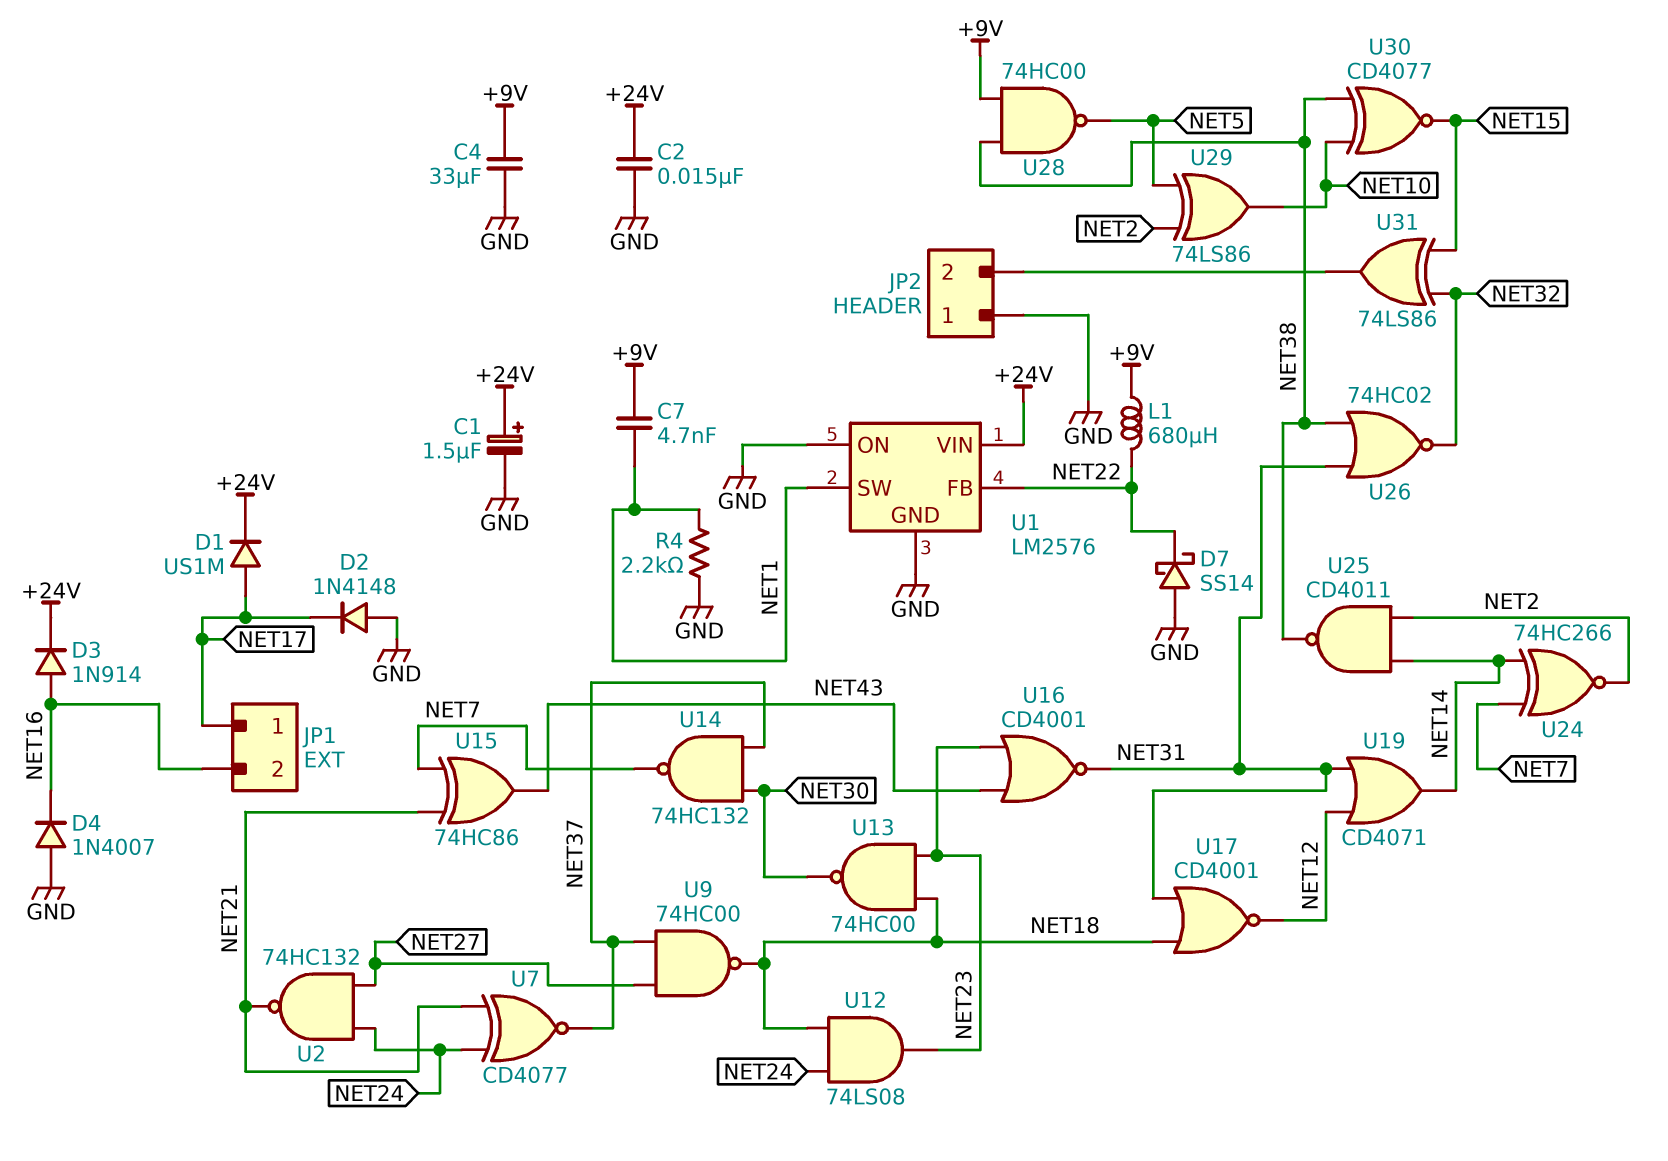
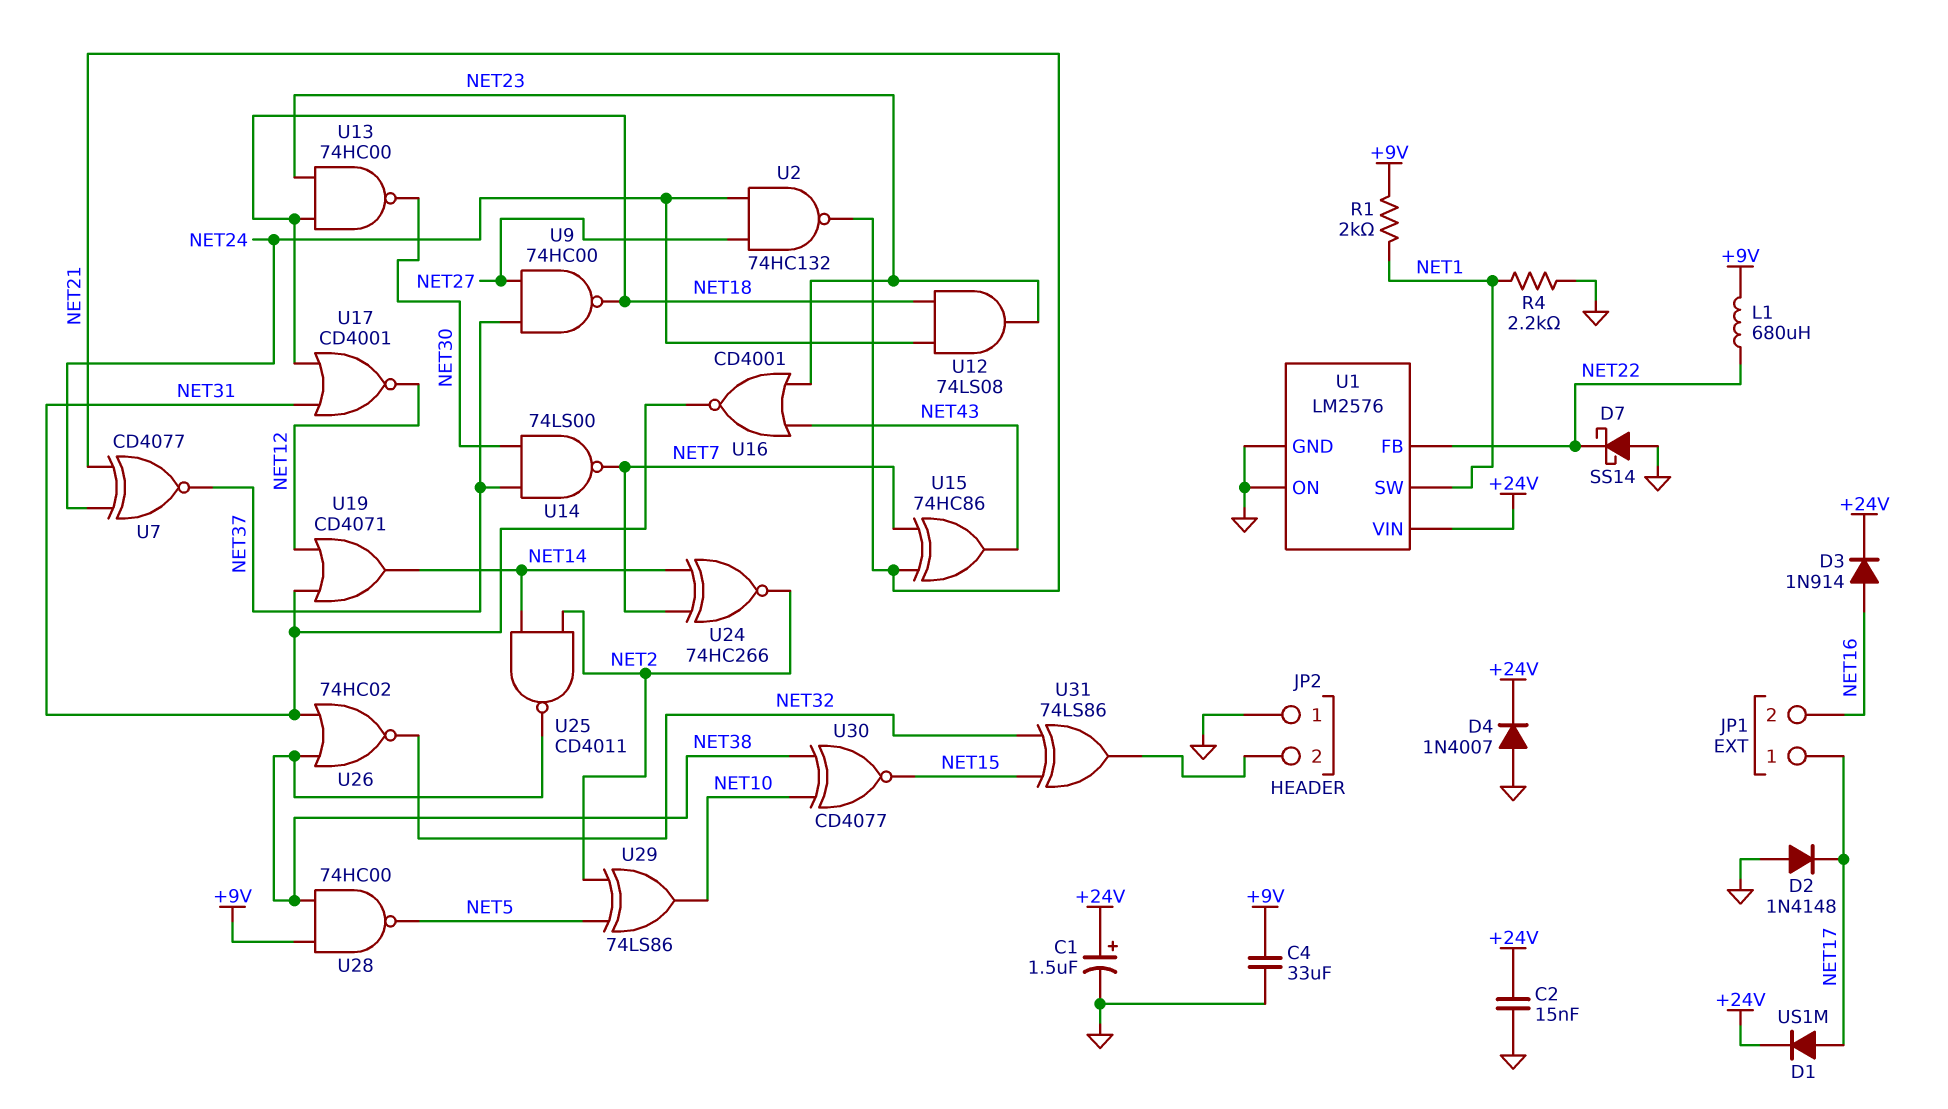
C7: 4.7nF (+9V, NET1) -> none
D4: diode 1N4007 (A GND, K NET16) -> diode 1N4007 (A GND, K +24V)
R1: none -> 2k (+9V, NET1)
U14: NAND 74HC132 (in NET30, in NET37, out NET7) -> NAND 74LS00 (in NET30, in NET37, out NET7)

